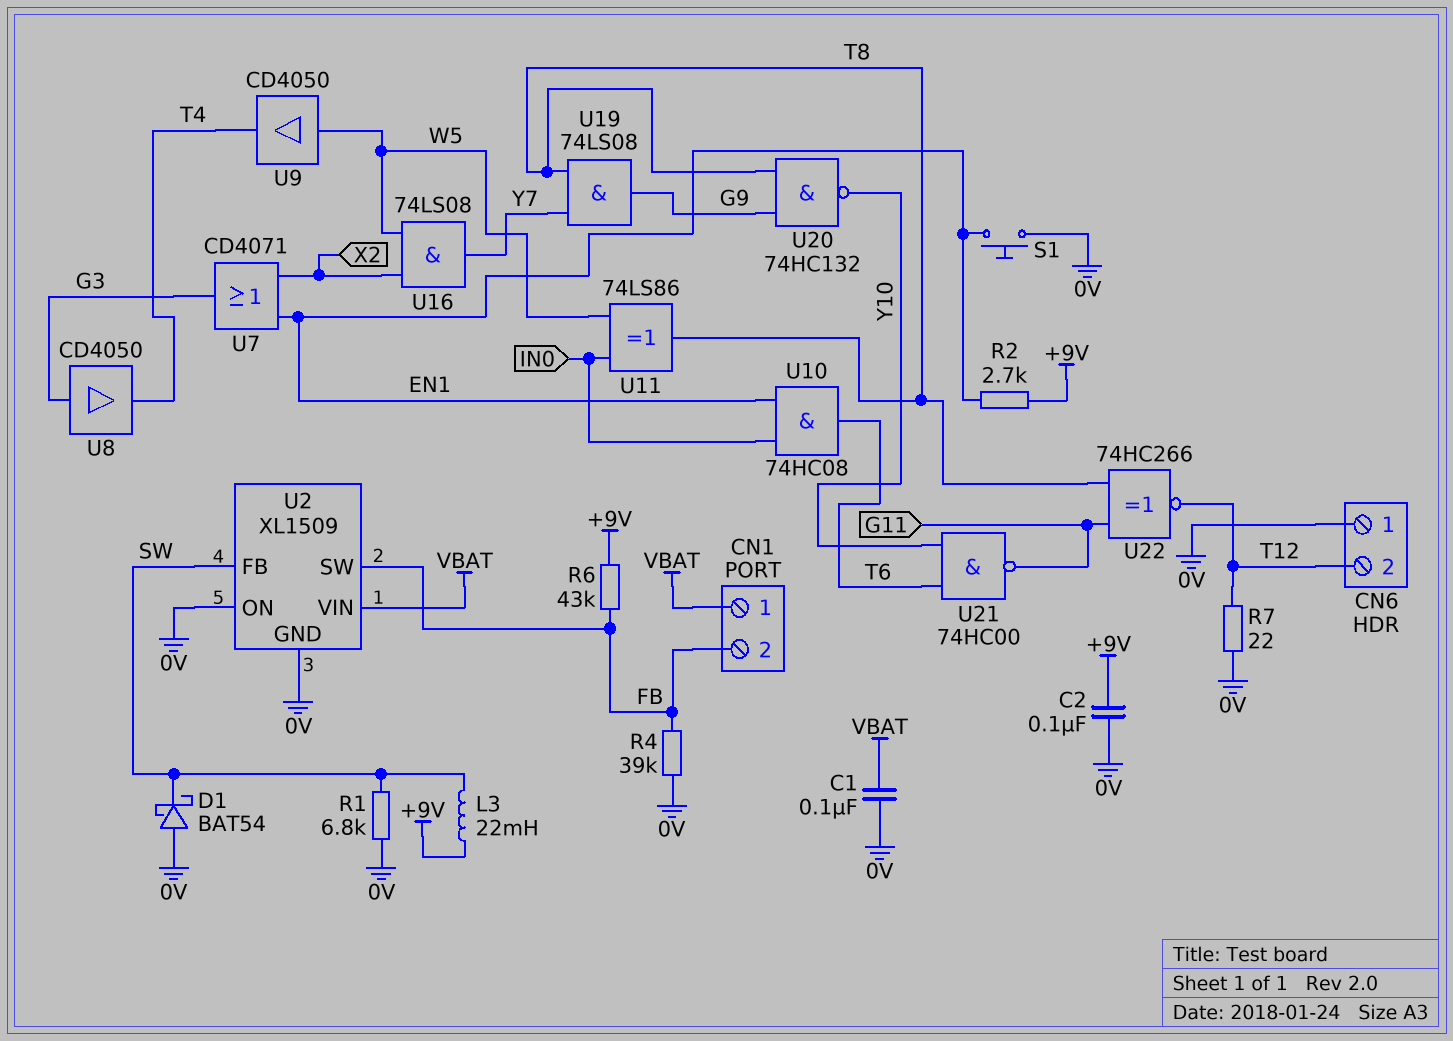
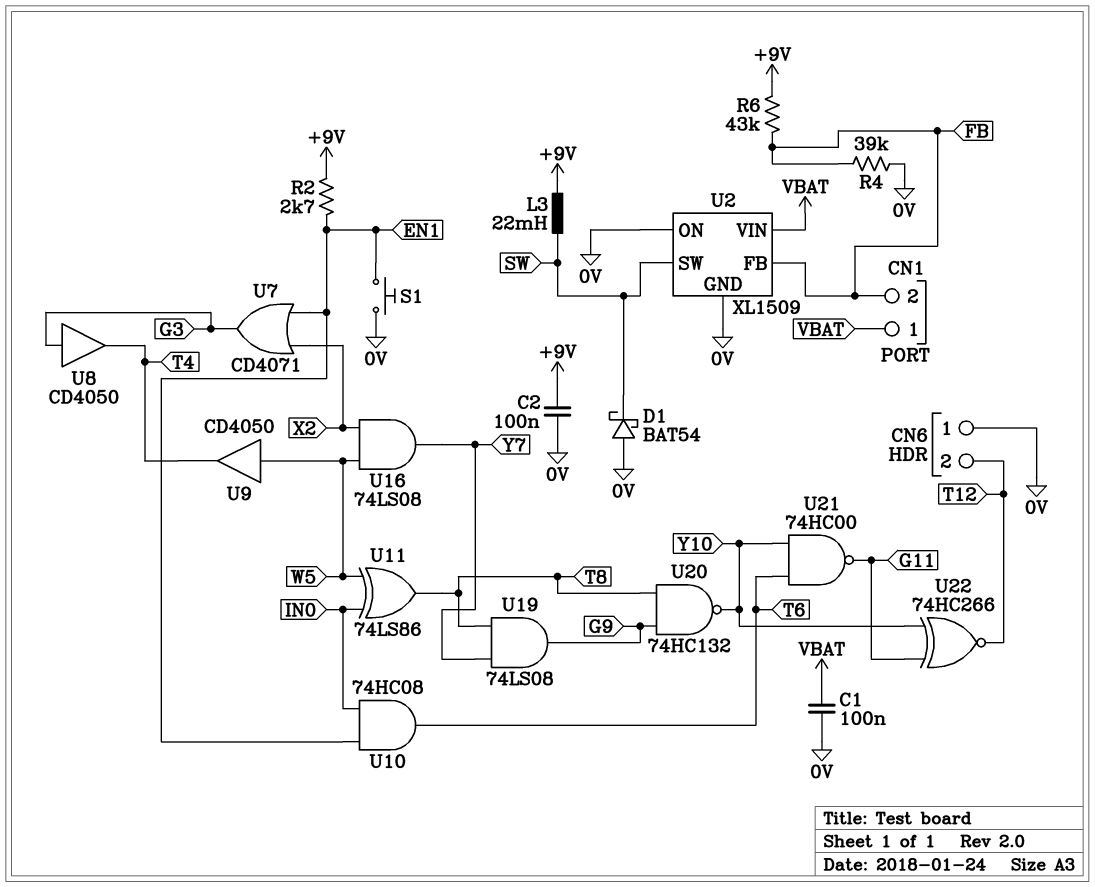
R1: 6.8k (0V, SW) -> none
R7: 22 (0V, T12) -> none
U2 pin FB: SW -> FB
U2 pin SW: FB -> SW
U22: XNOR 74HC266 (in G11, in T8, out T12) -> XNOR 74HC266 (in G11, in Y10, out T12)

